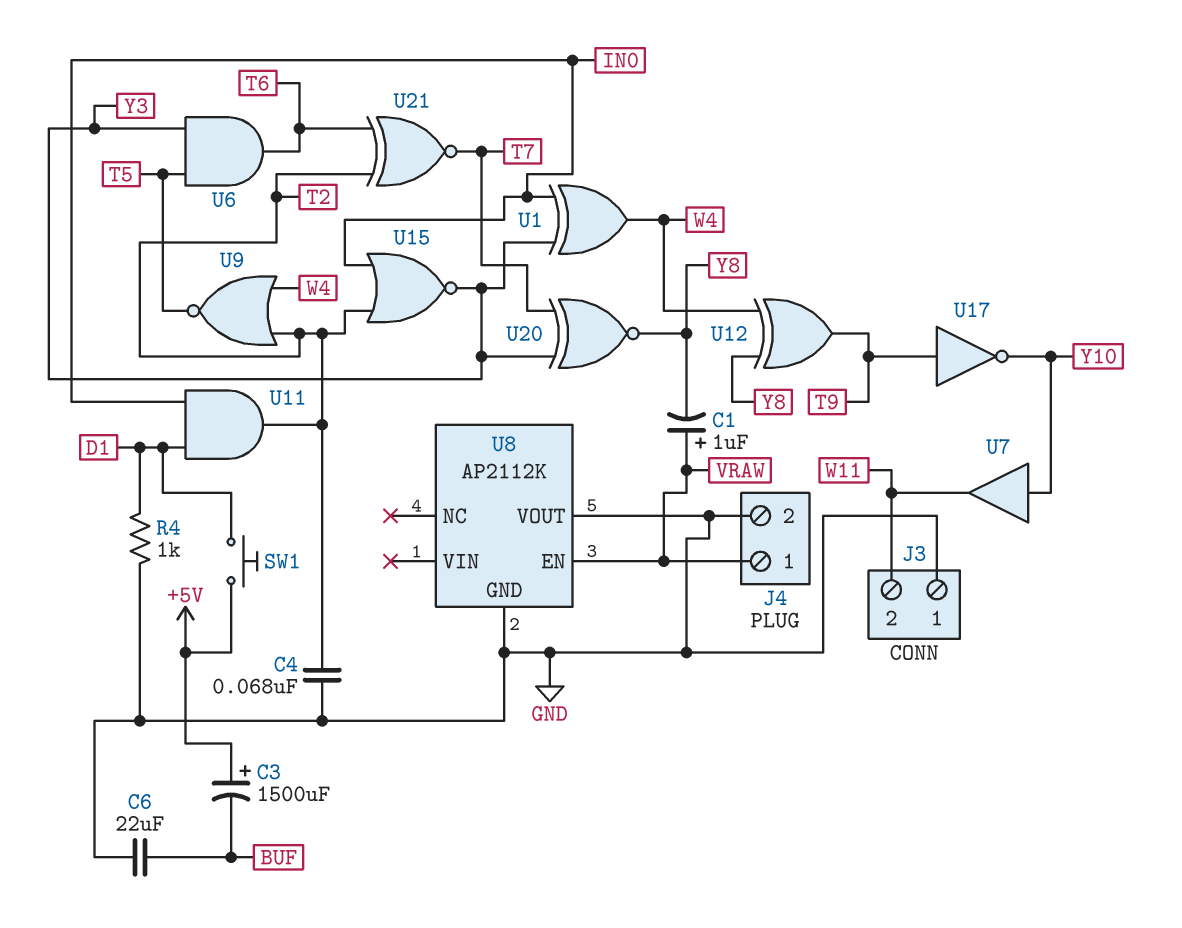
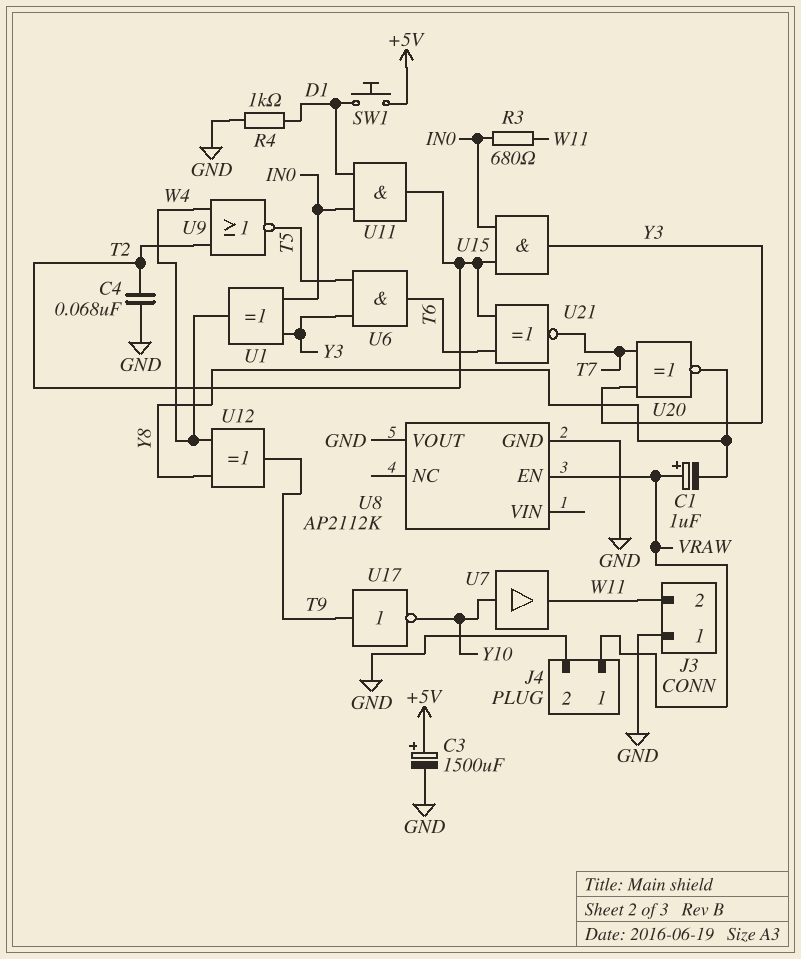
C3: 1500uF (plus +5V, minus BUF) -> 1500uF (plus +5V, minus GND)
C6: 22uF (BUF, GND) -> none
R3: none -> 680 (IN0, W11)
U15: NOR (in IN0, in T2, out Y3) -> AND (in IN0, in T2, out Y3)

